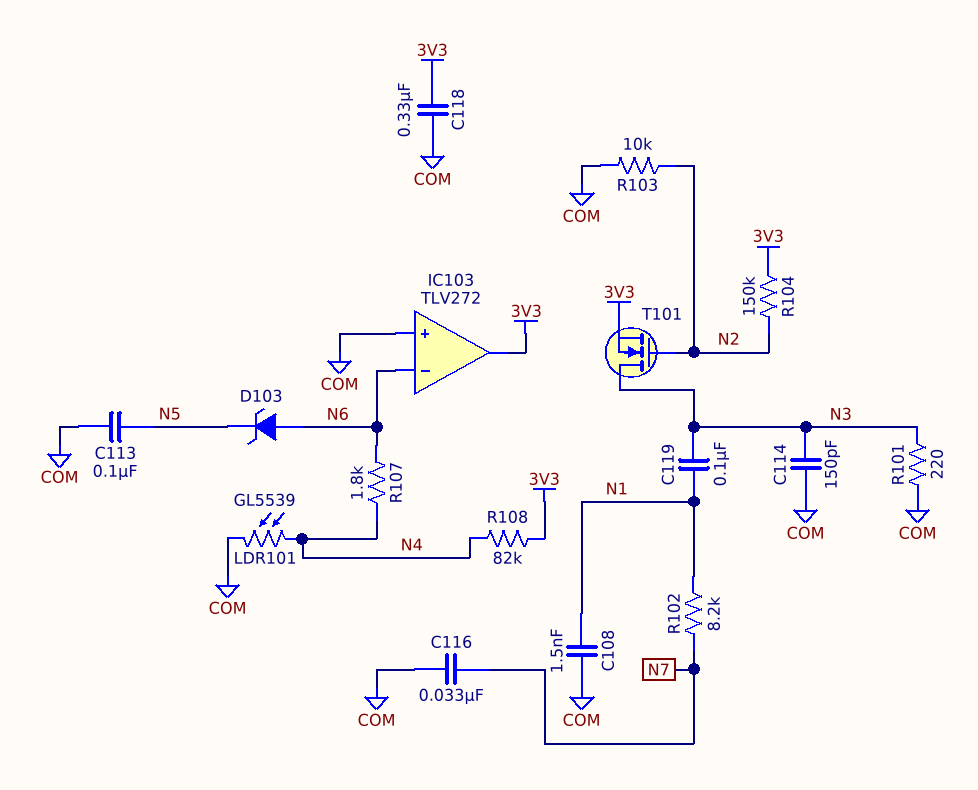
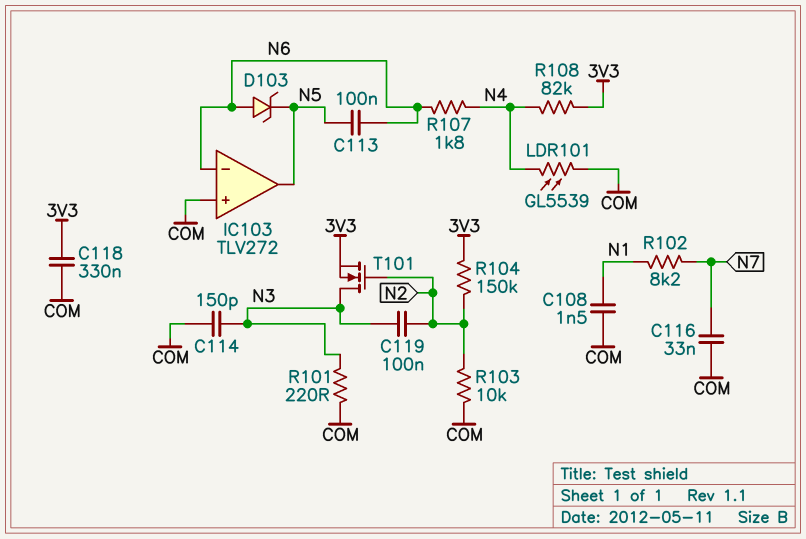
C113: 100nF (COM, N5) -> 100nF (N5, N6)
C119: 100nF (N1, N3) -> 100nF (N2, N3)
IC103 pin out: 3V3 -> N5

